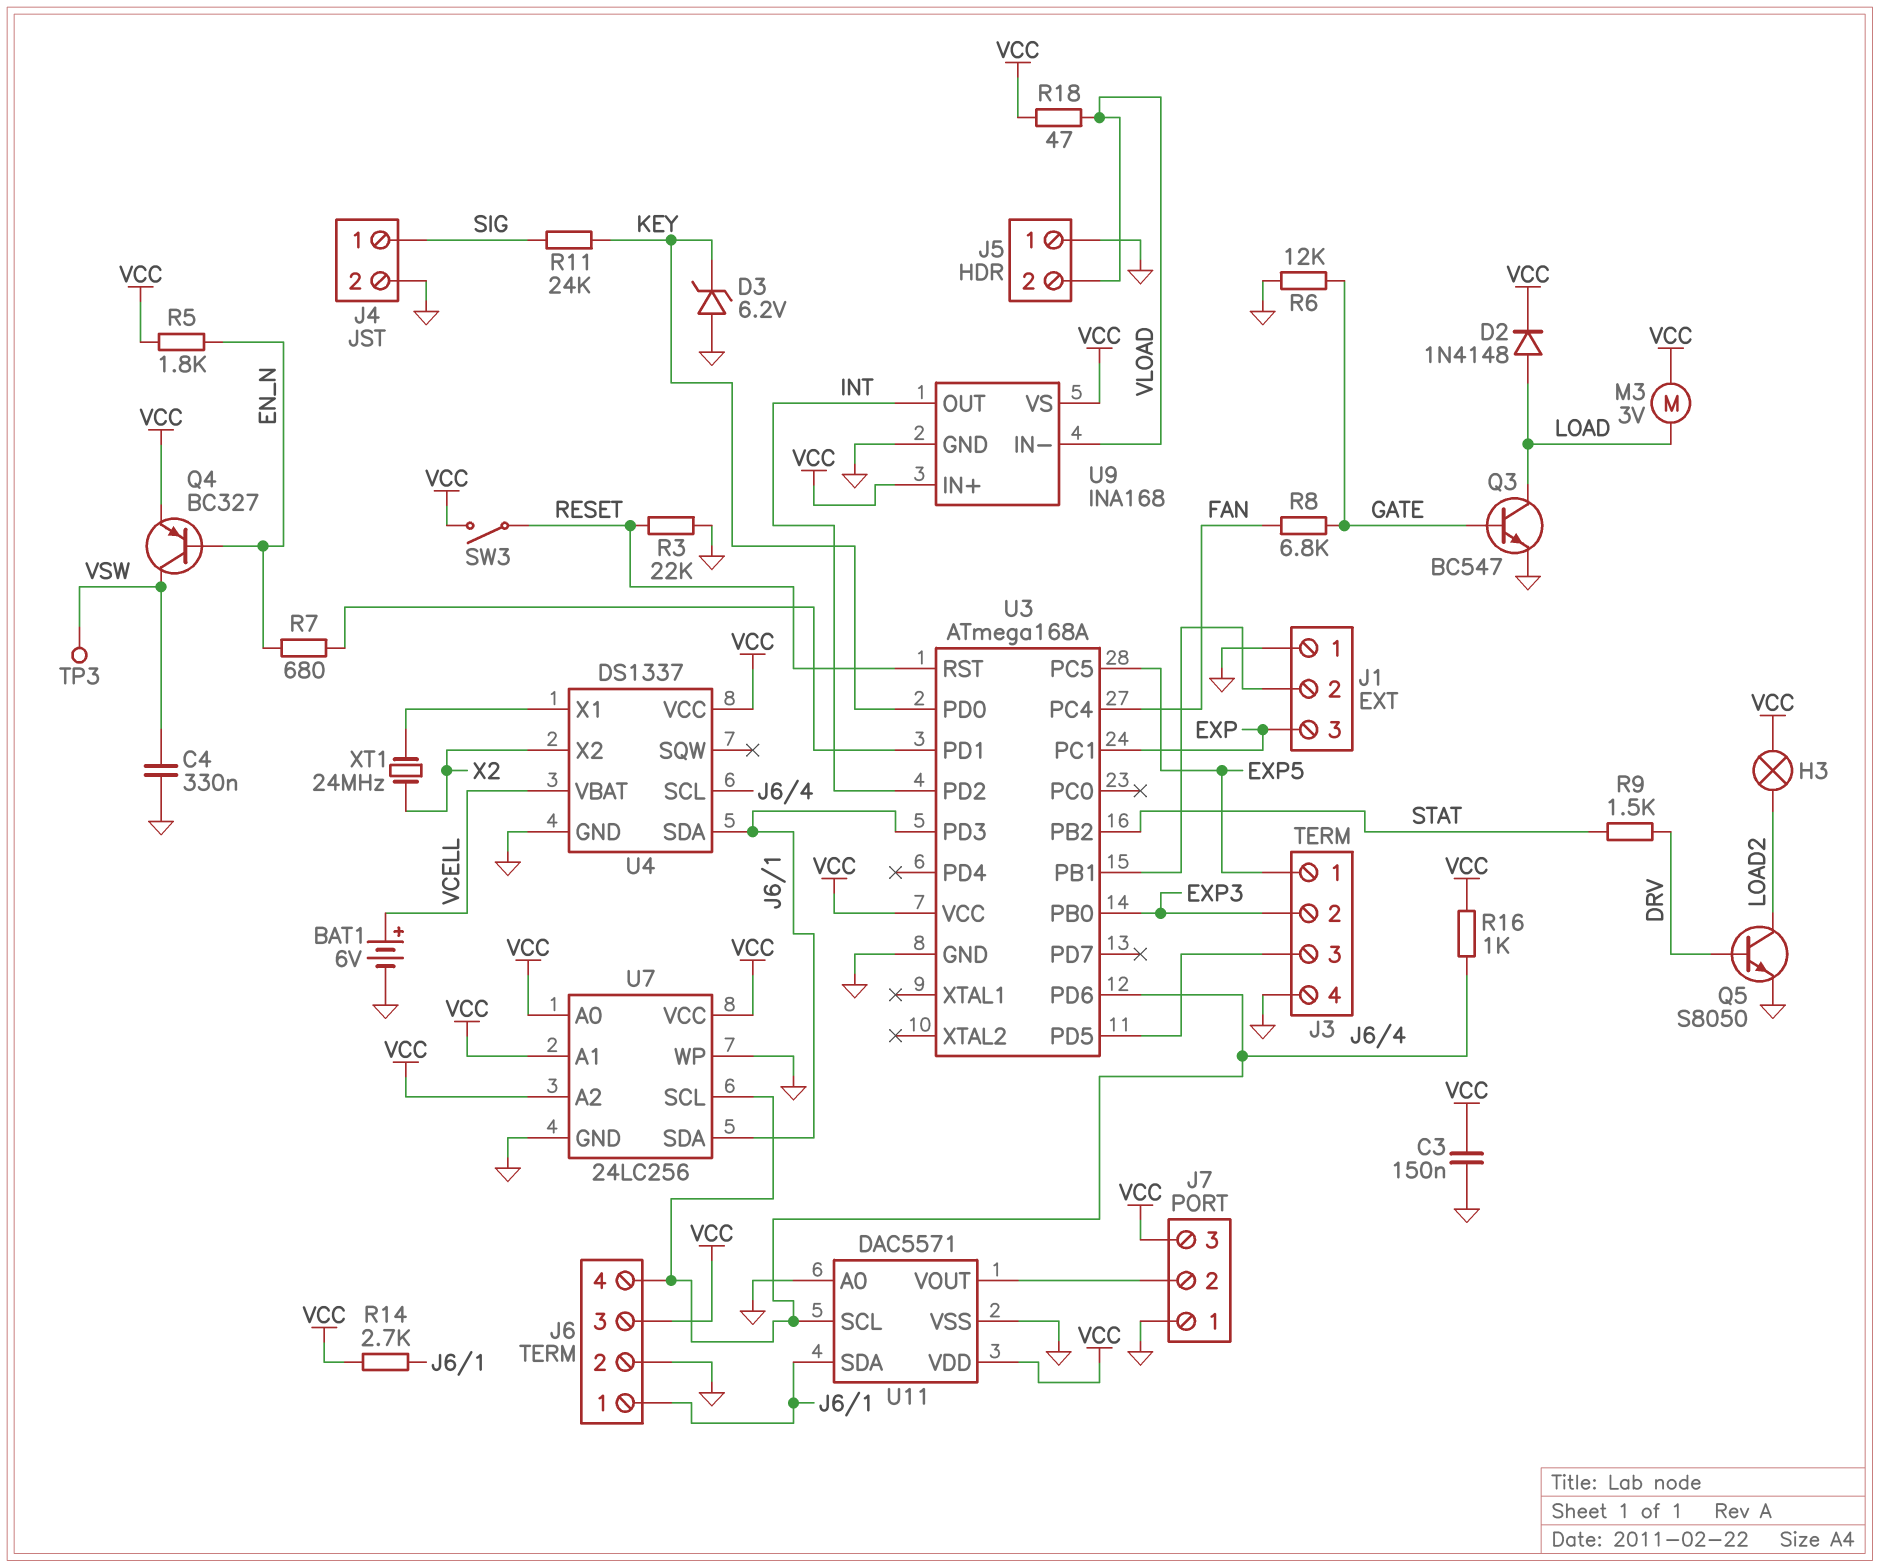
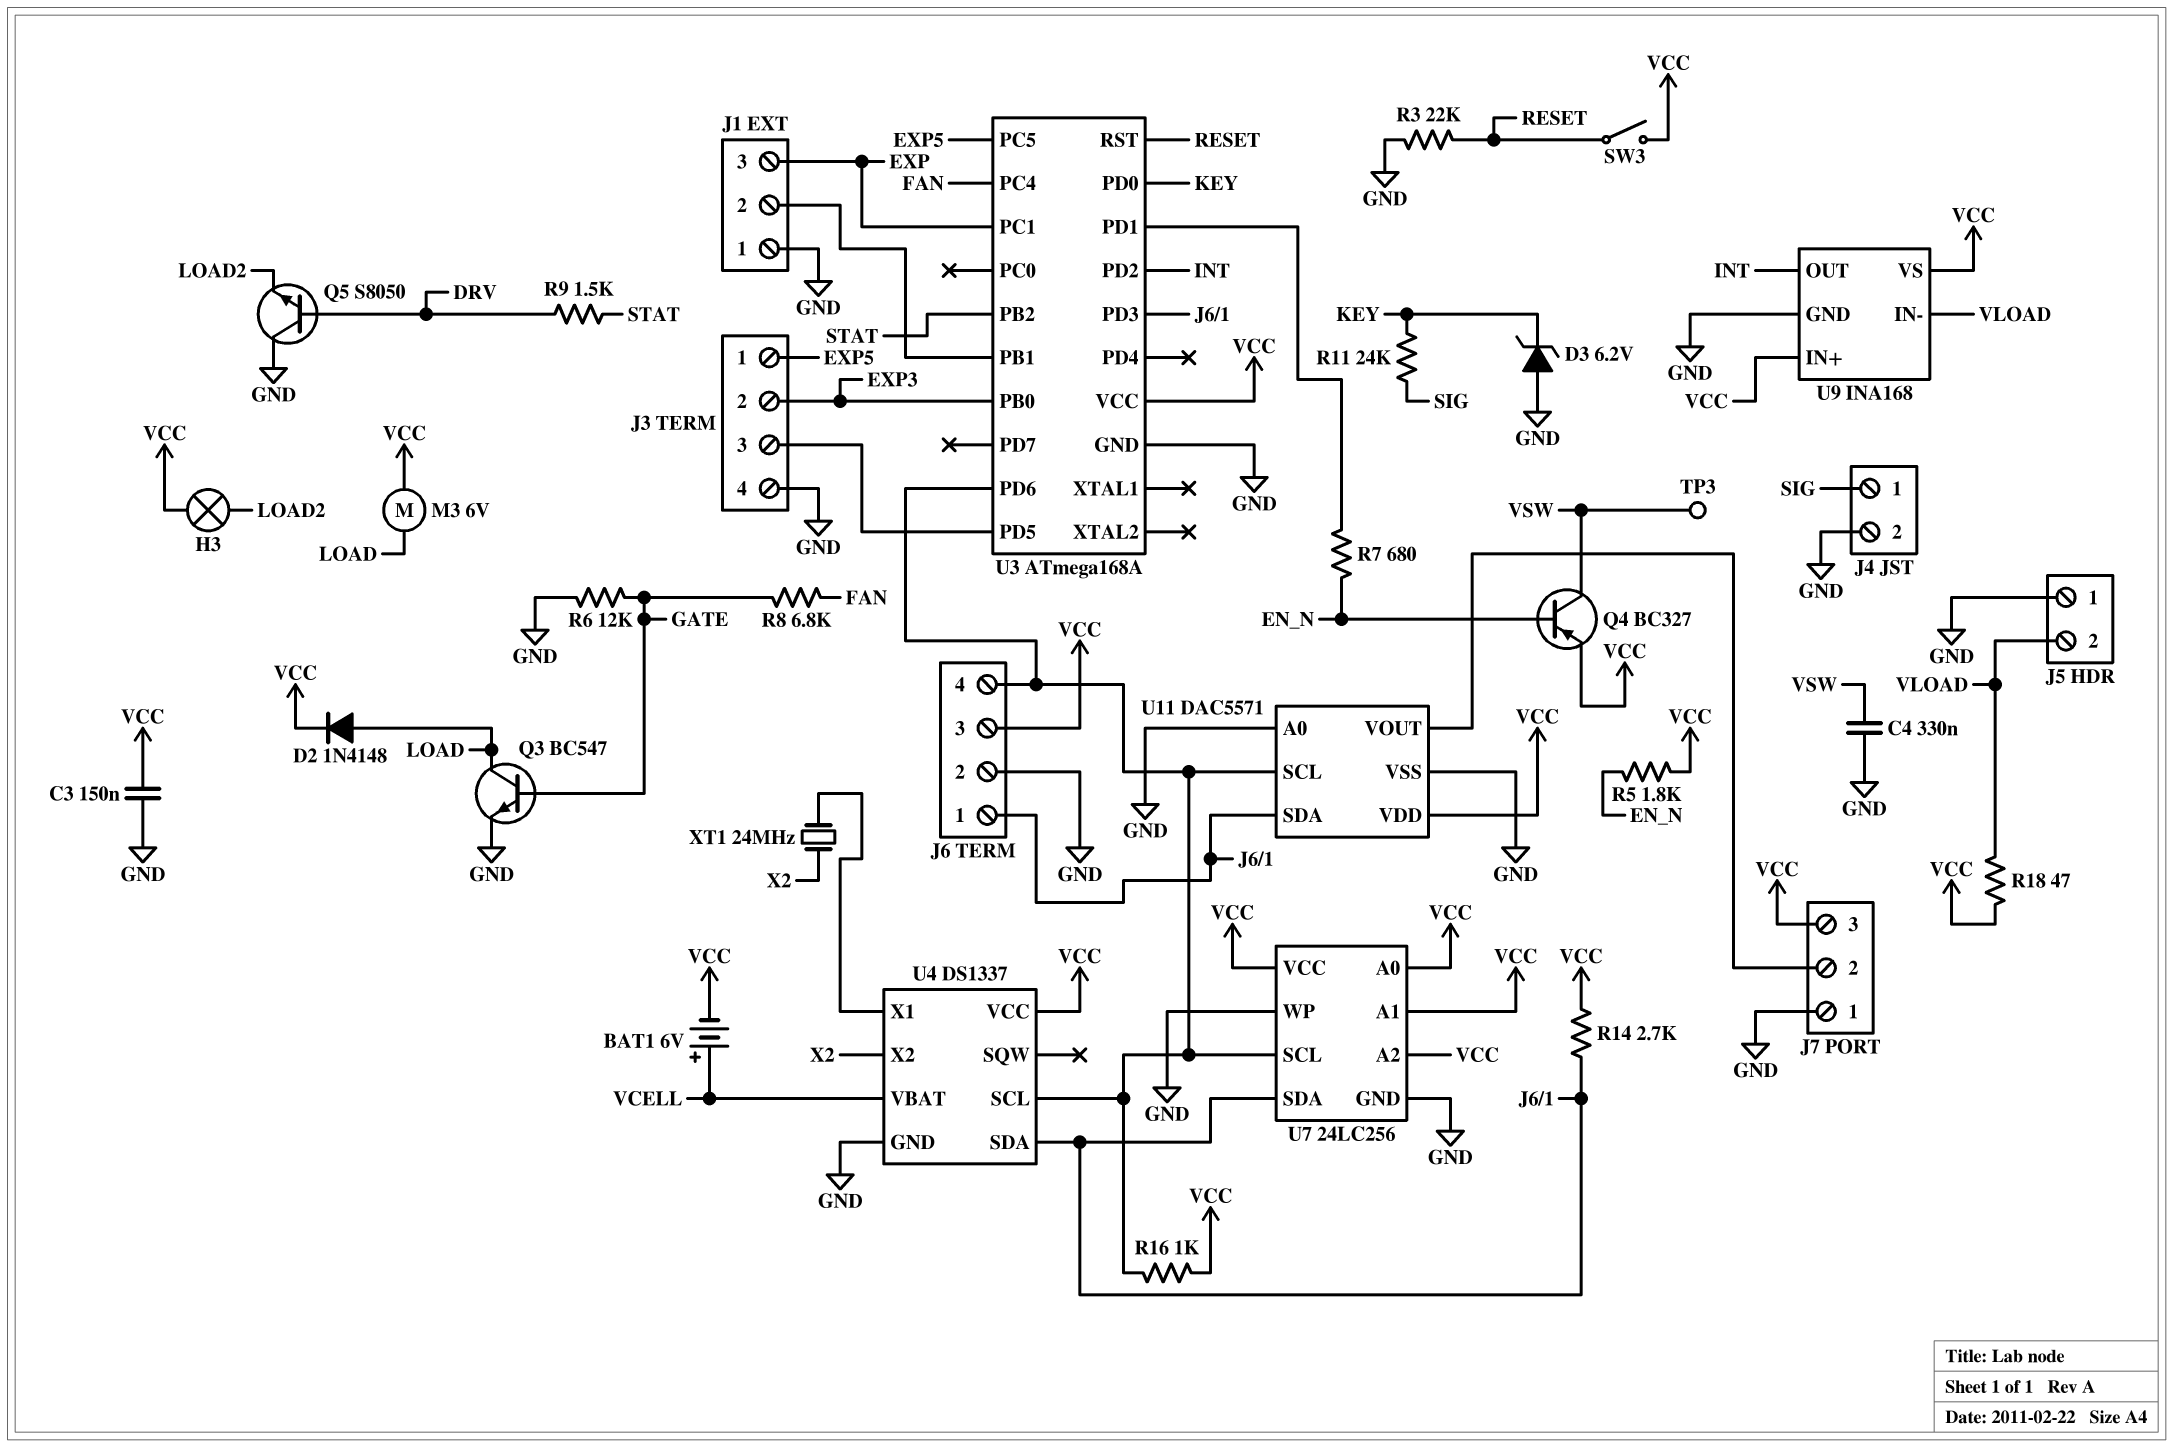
BAT1: 6V (plus VCELL, minus GND) -> 6V (plus VCELL, minus VCC)
M3: motor 3V (LOAD, VCC) -> motor 6V (LOAD, VCC)
Q5: NPN S8050 (B DRV, C LOAD2, E GND) -> NPN S8050 (B DRV, C GND, E LOAD2)

